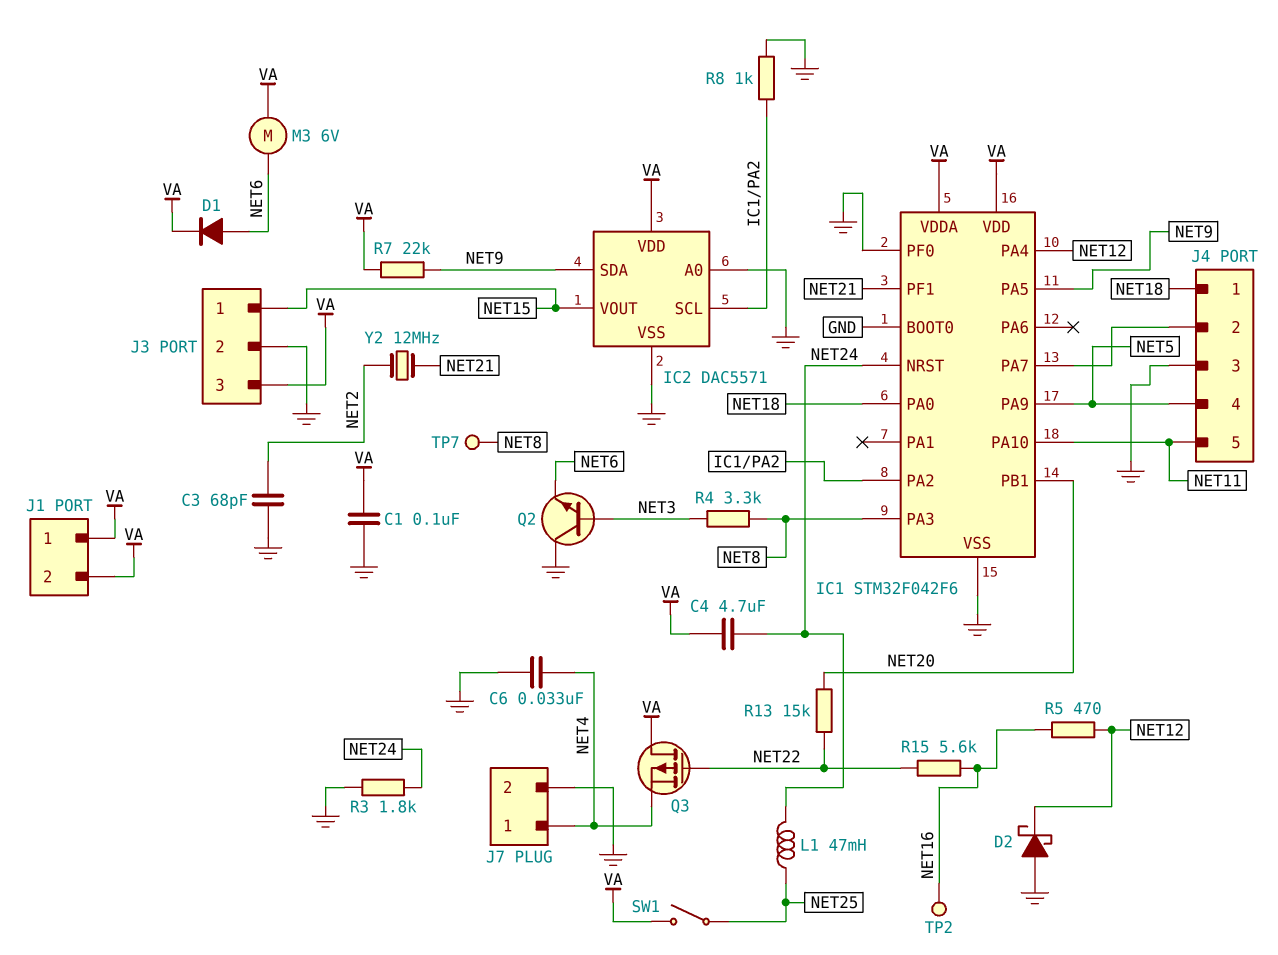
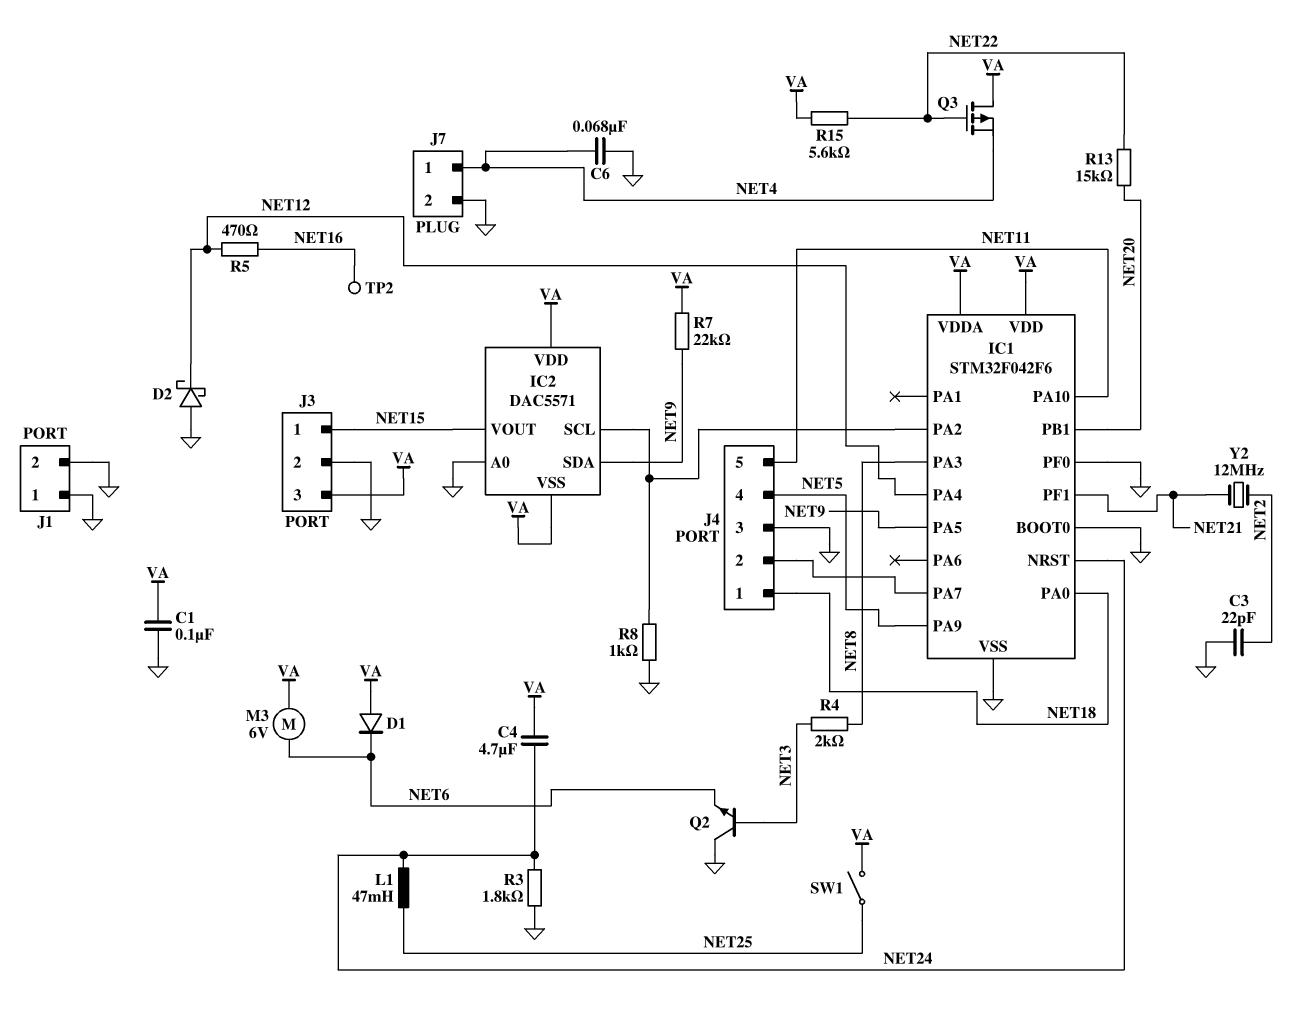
C3: 68pF (GND, NET2) -> 22pF (GND, NET2)
C6: 33nF (GND, NET4) -> 68nF (GND, NET4)
D1: diode (A NET6, K VA) -> diode (A VA, K NET6)
IC2 pin VSS: GND -> VA
J1 pin 1: VA -> GND
J1 pin 2: VA -> GND
R4: 3.3k (NET3, NET8) -> 2k (NET3, NET8)
R15: 5.6k (NET16, NET22) -> 5.6k (NET22, VA)
TP7: test point (NET8) -> none

